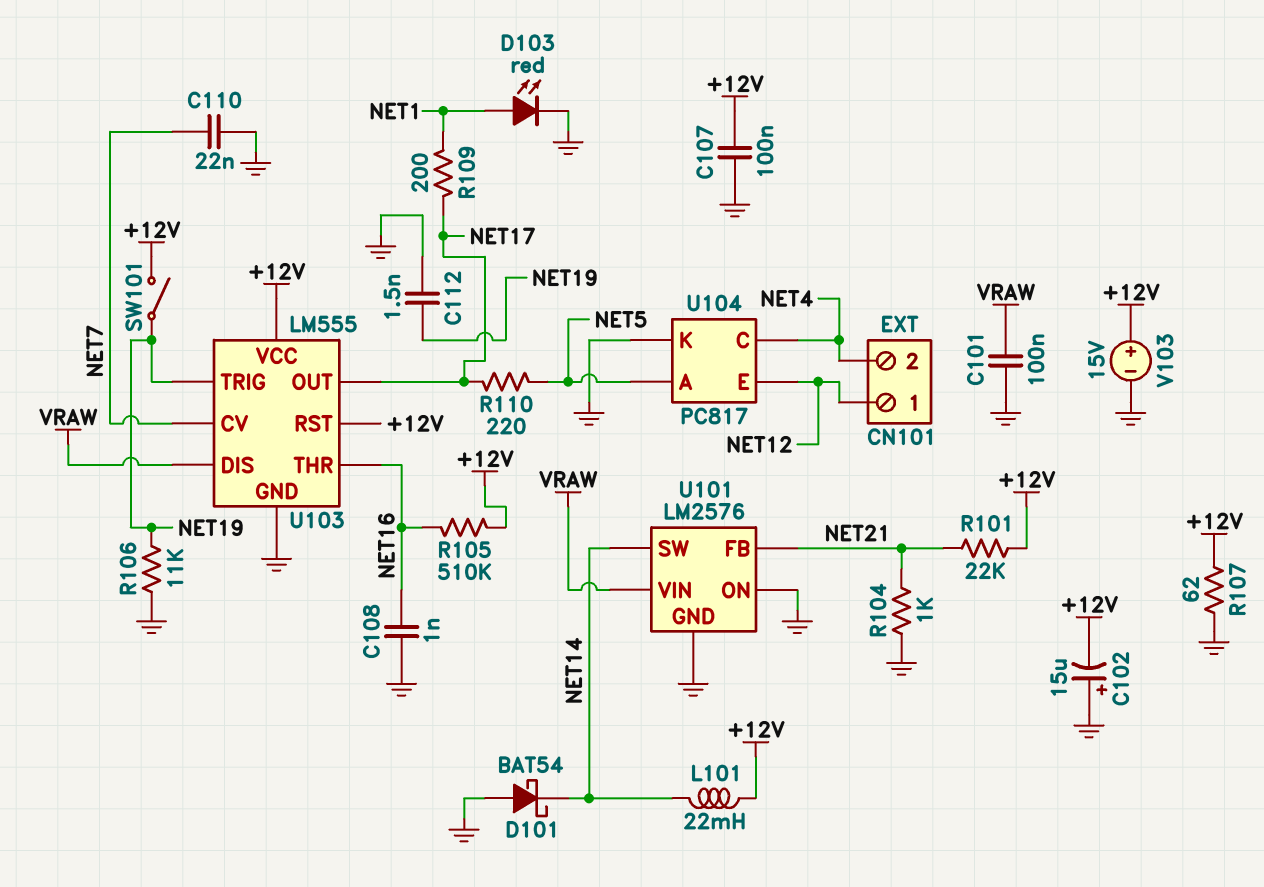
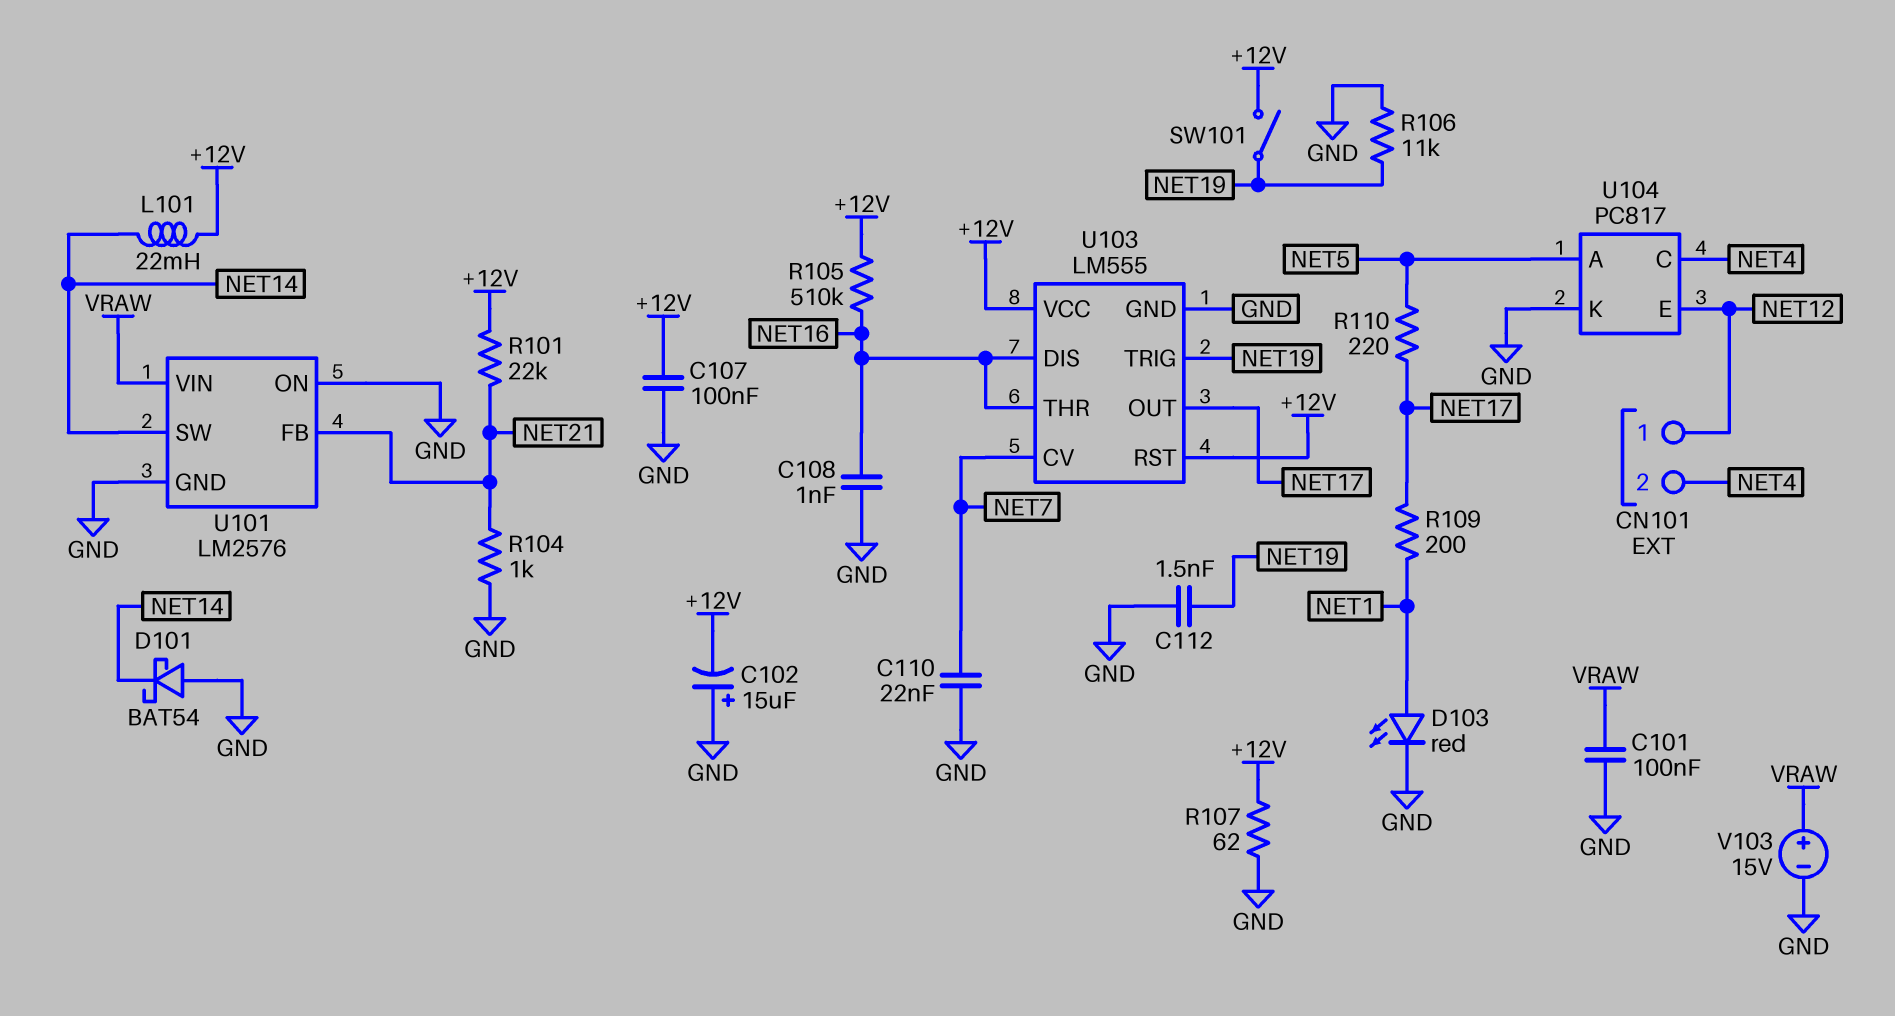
U103 pin DIS: VRAW -> NET16
V103: 15V (plus +12V, minus GND) -> 15V (plus VRAW, minus GND)

